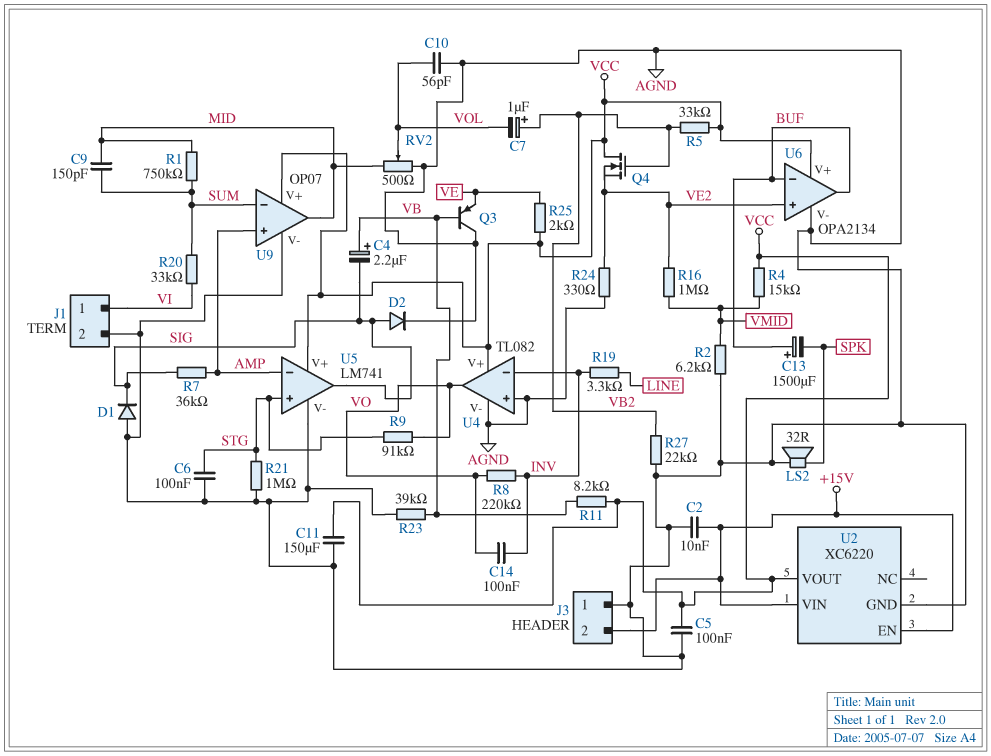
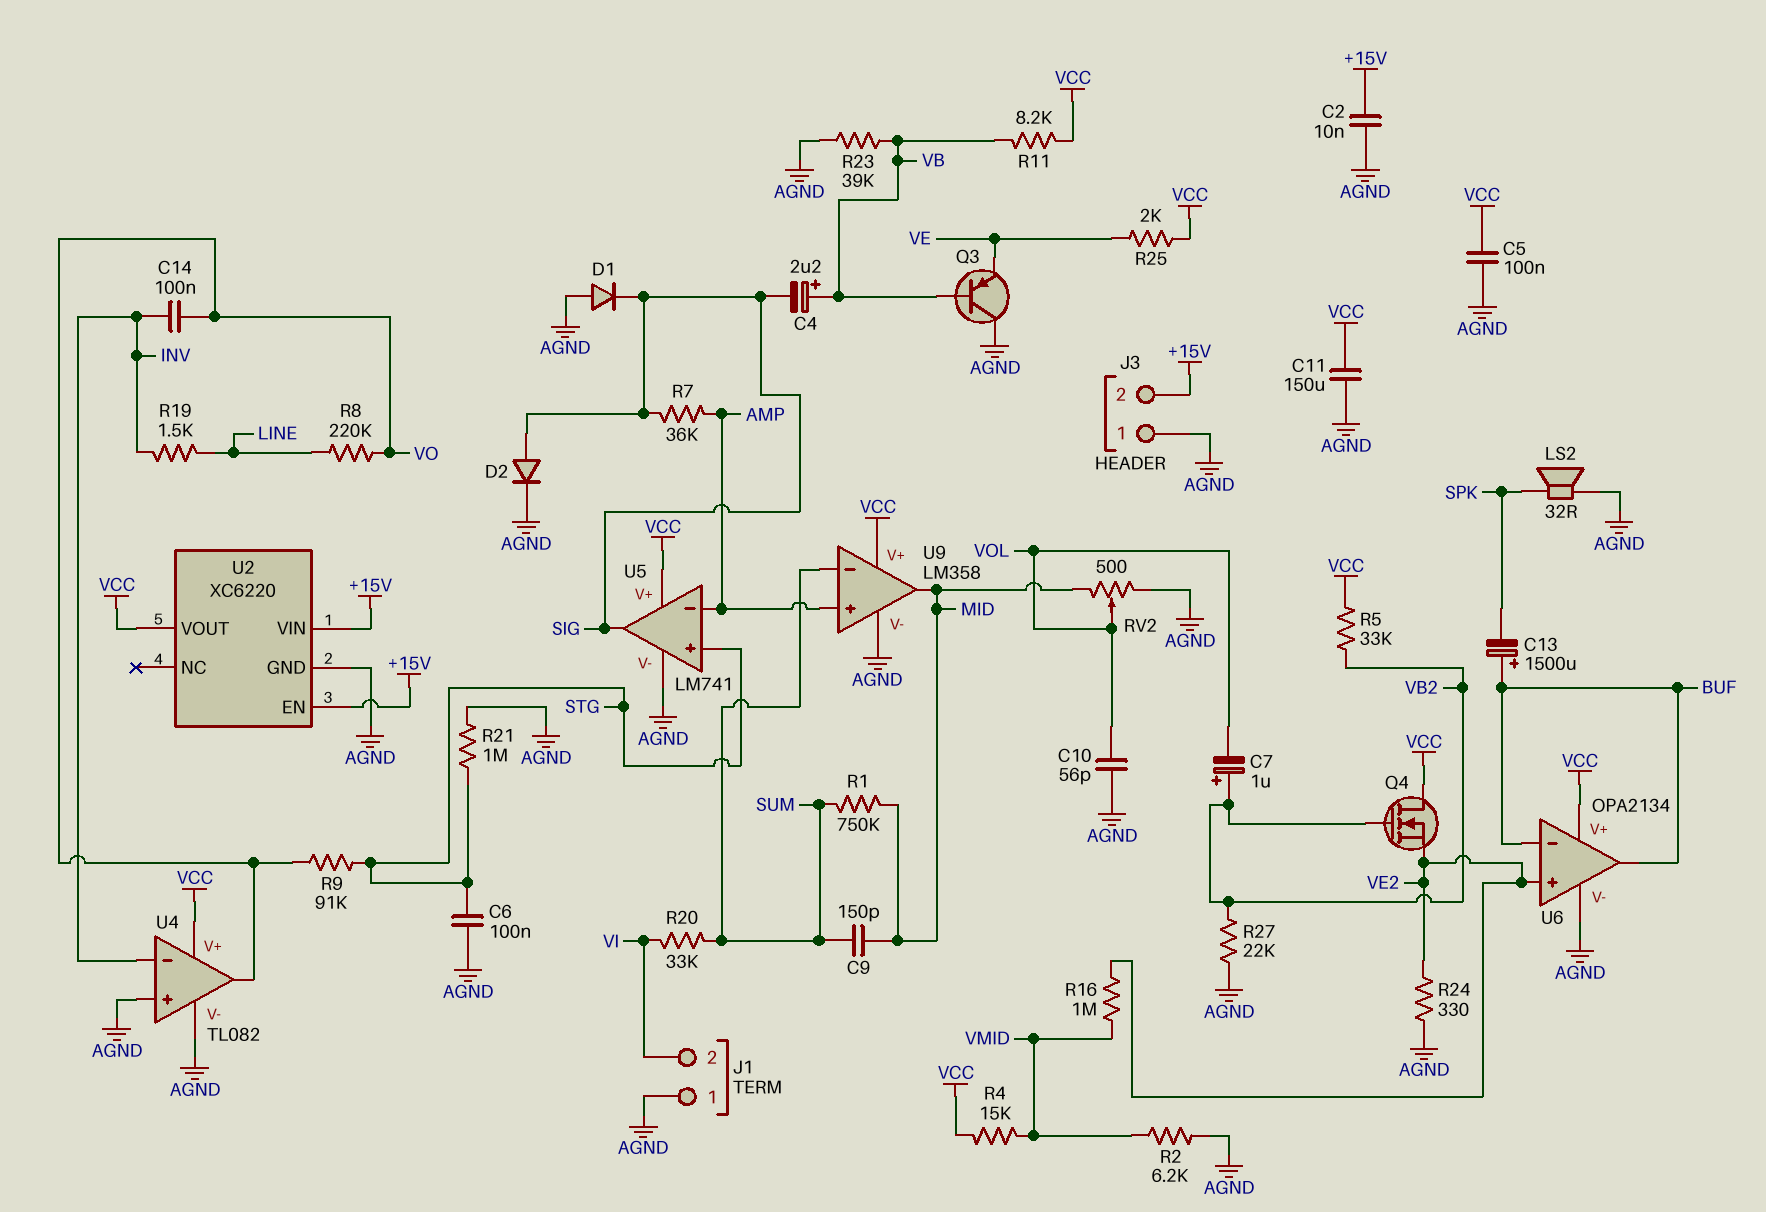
J1 pin 1: VI -> AGND
J1 pin 2: AGND -> VI
R8: 220k (INV, VO) -> 220k (LINE, VO)
R19: 3.3k (INV, LINE) -> 1.5k (INV, LINE)
U9: OP07 -> LM358

